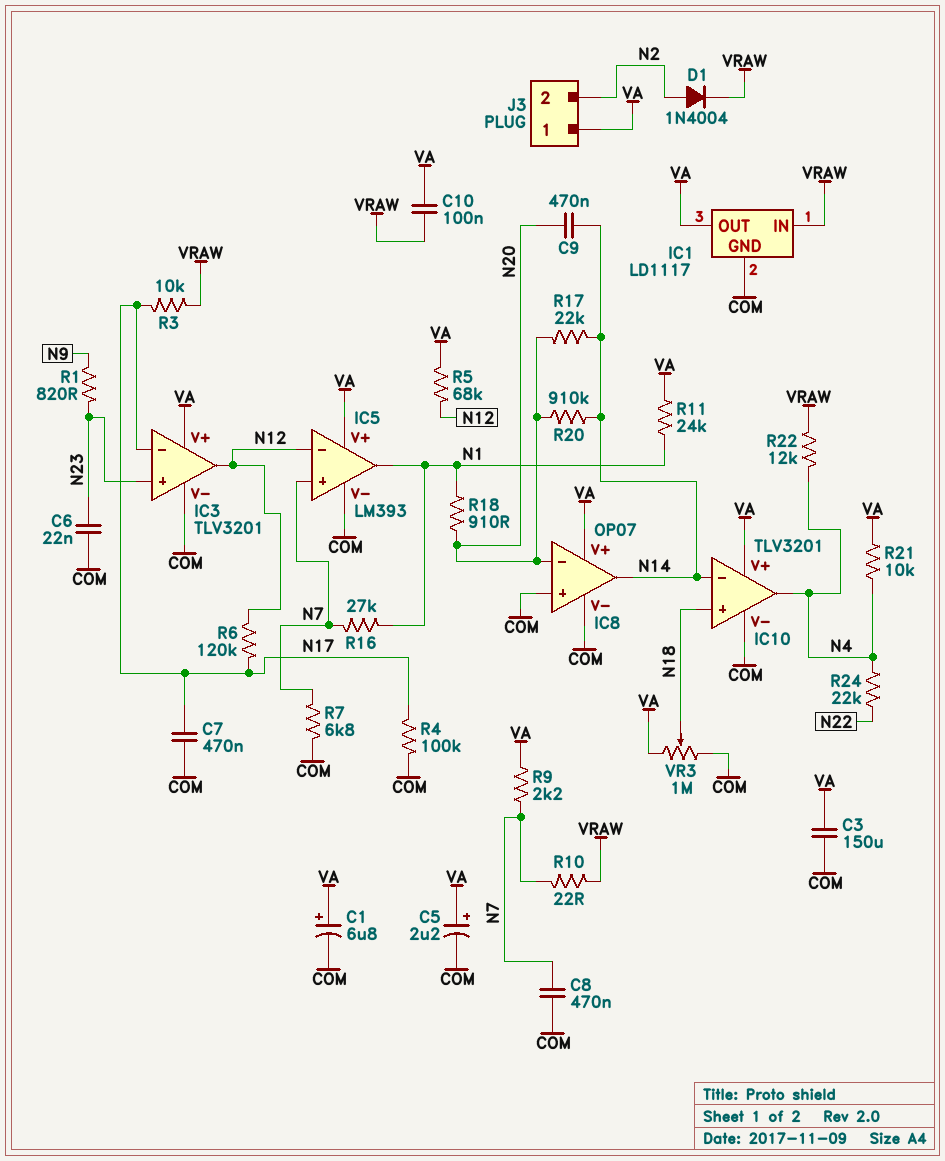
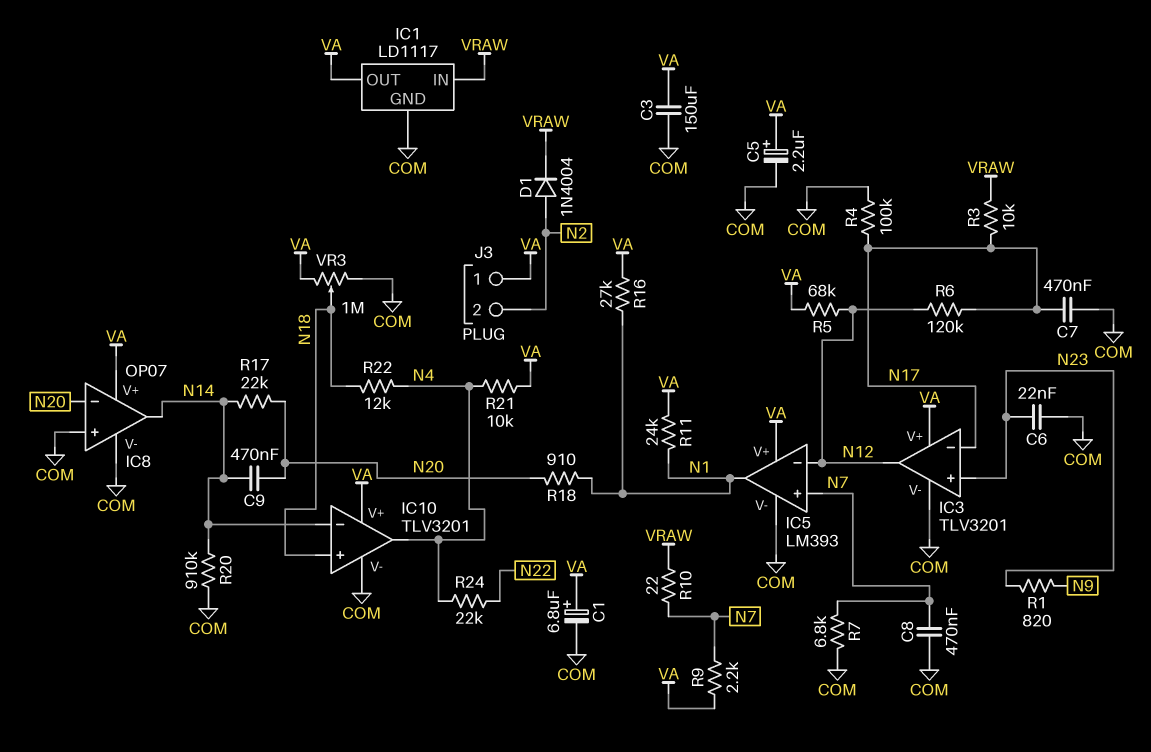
C10: 100nF (VA, VRAW) -> none
R16: 27k (N1, N7) -> 27k (N1, VA)
R20: 910k (N14, N20) -> 910k (COM, N14)
R22: 12k (N4, VRAW) -> 12k (N4, N18)

